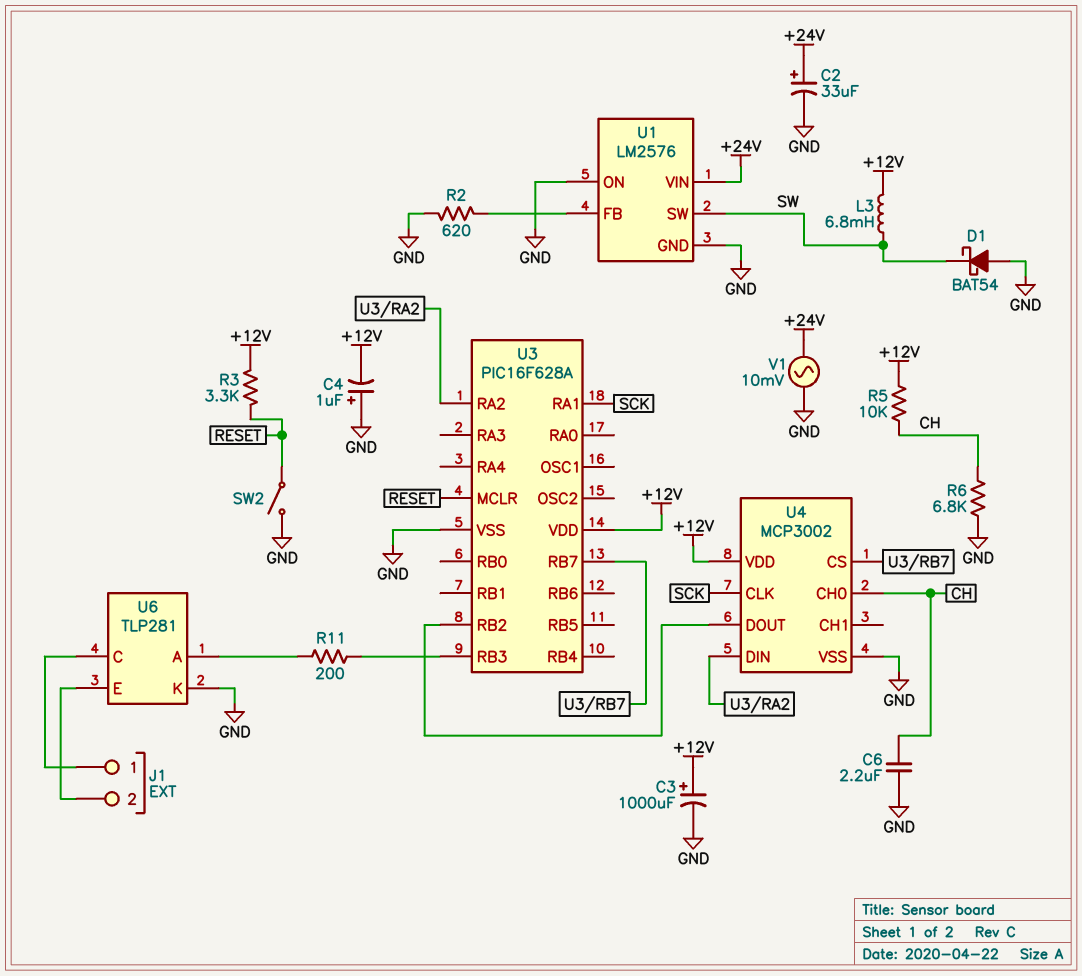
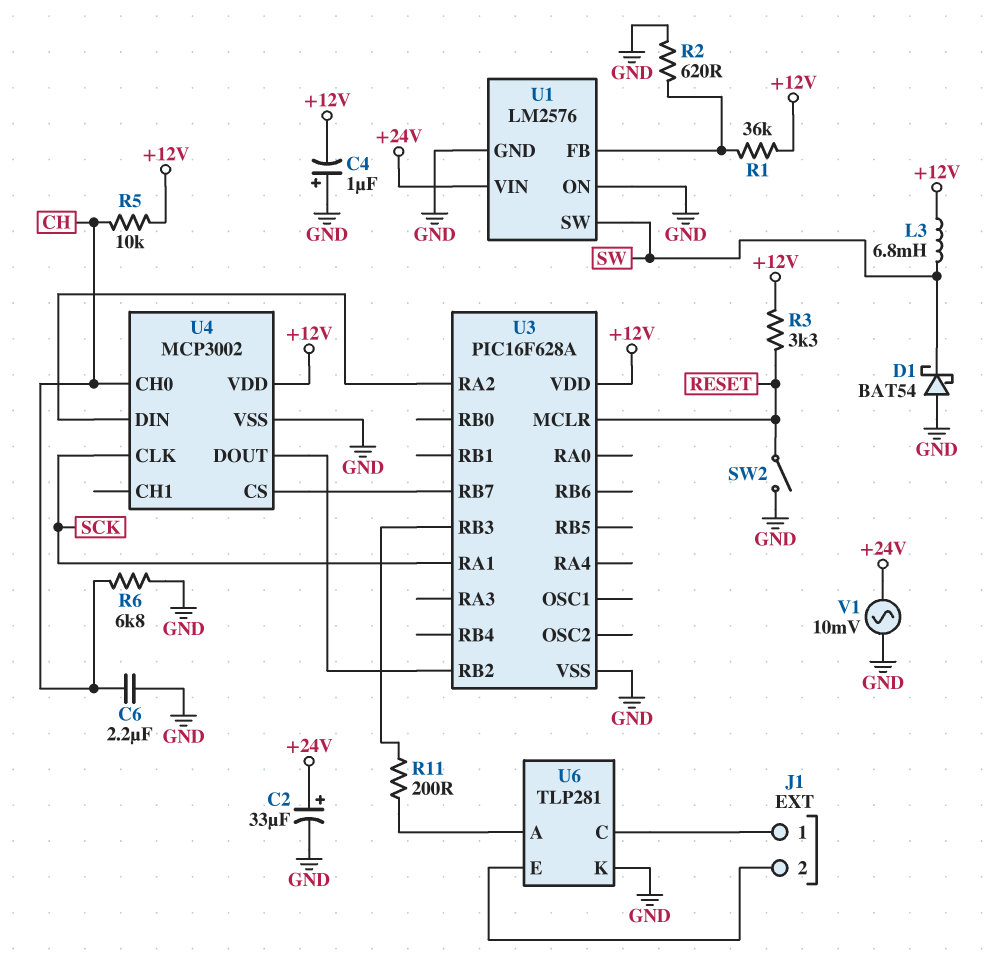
C3: 1000uF (plus +12V, minus GND) -> none
R1: none -> 36k (+12V, U1/FB)

